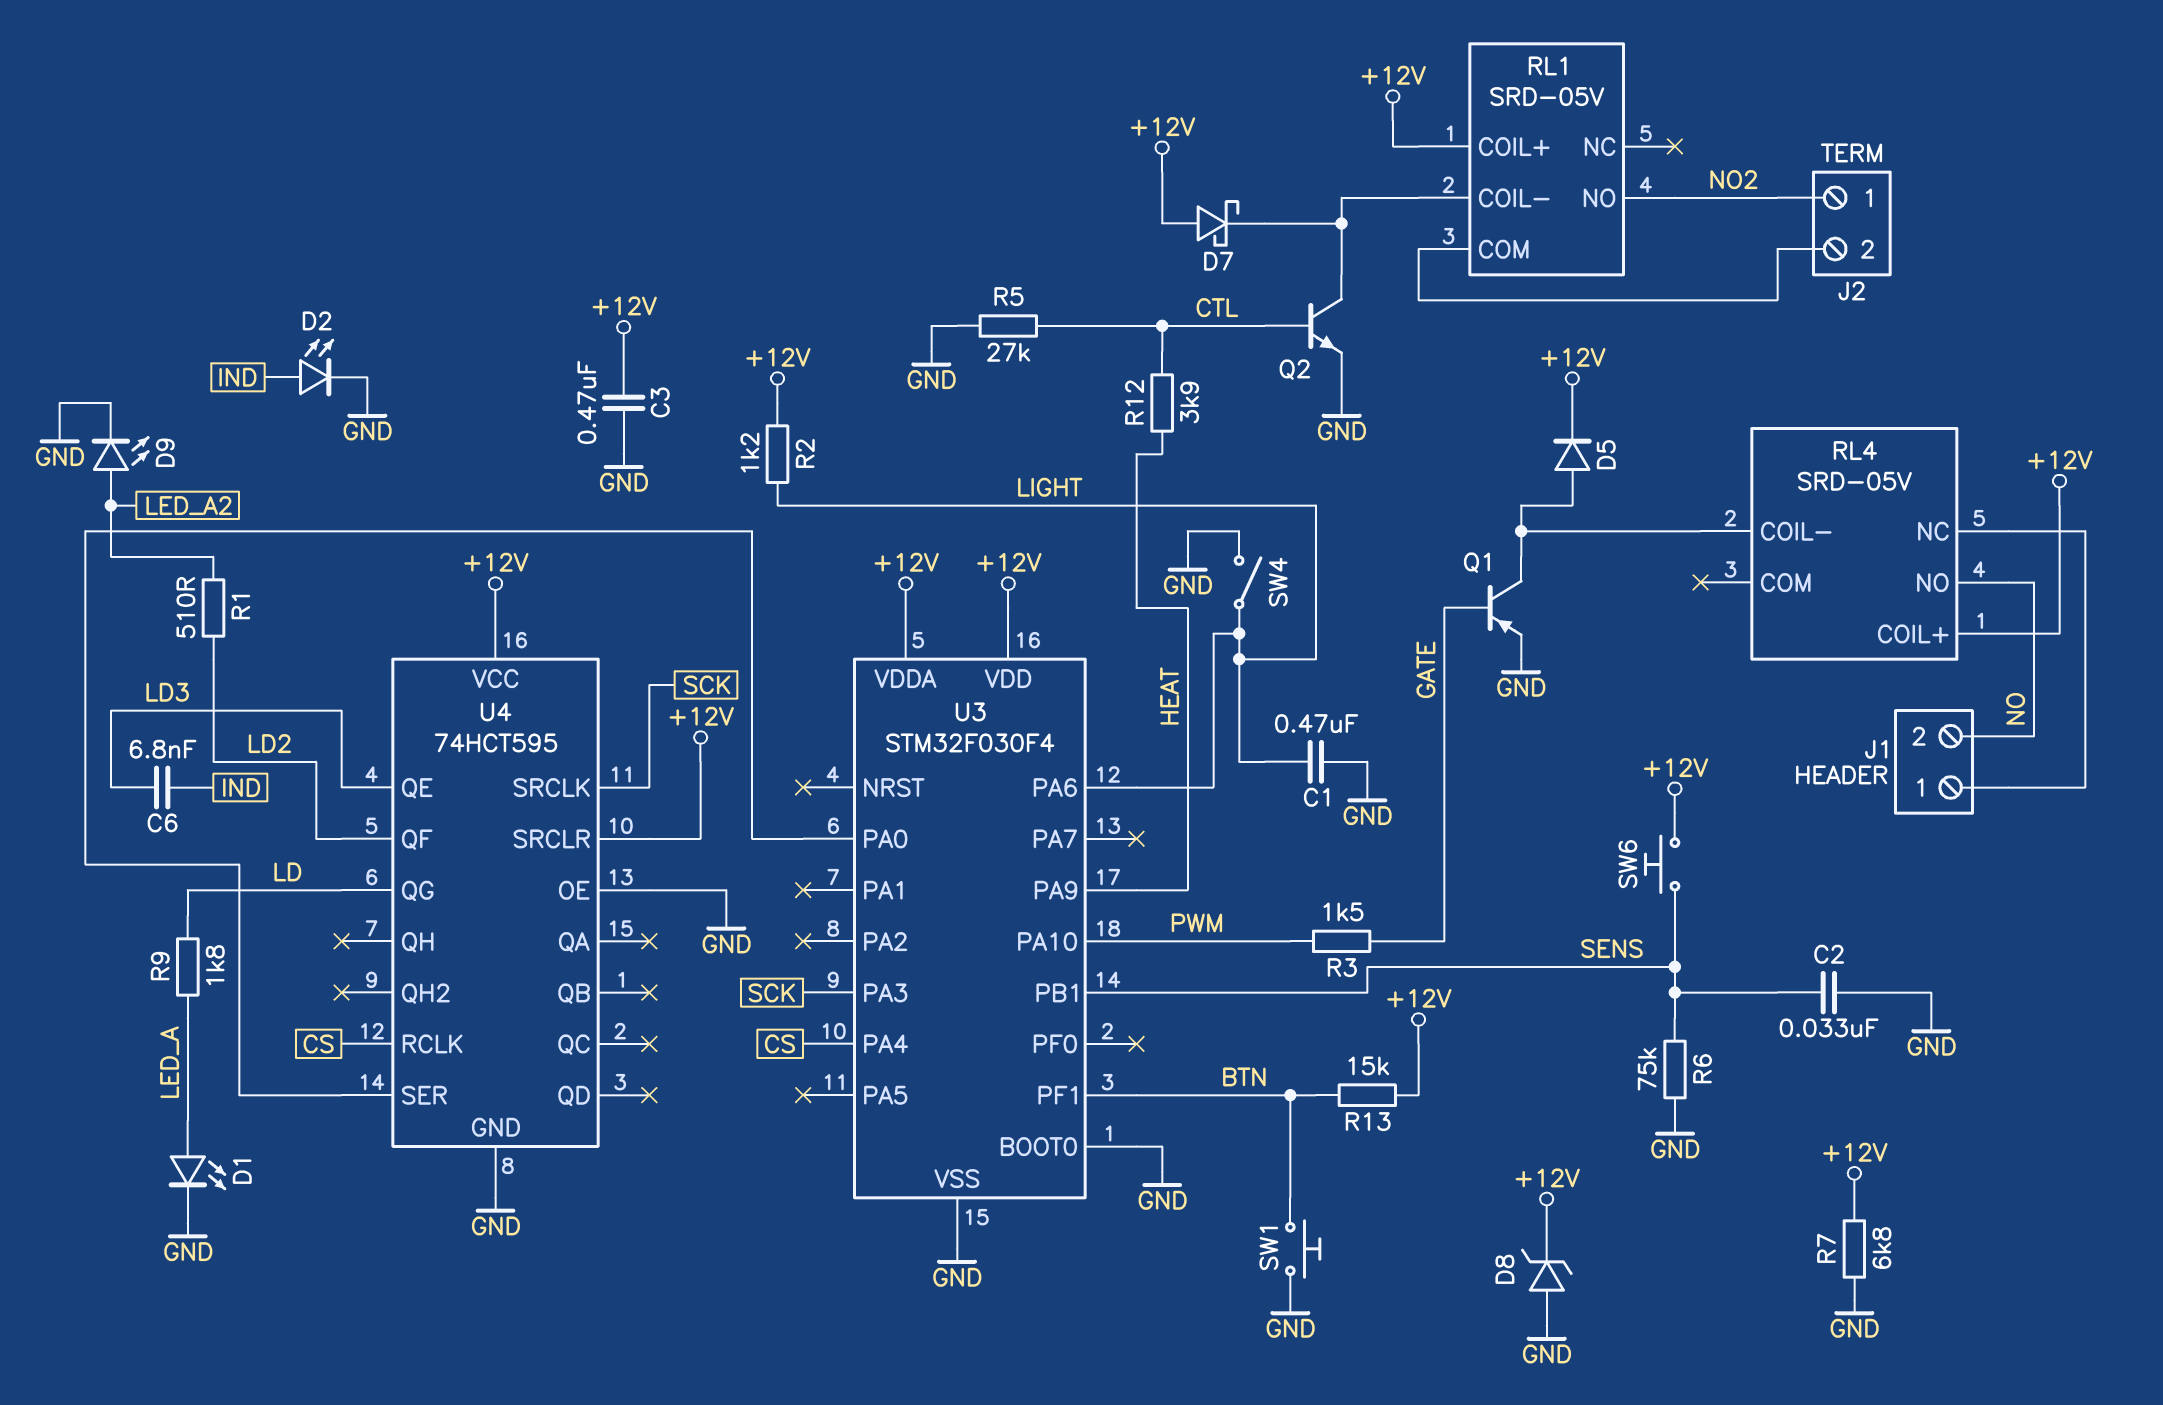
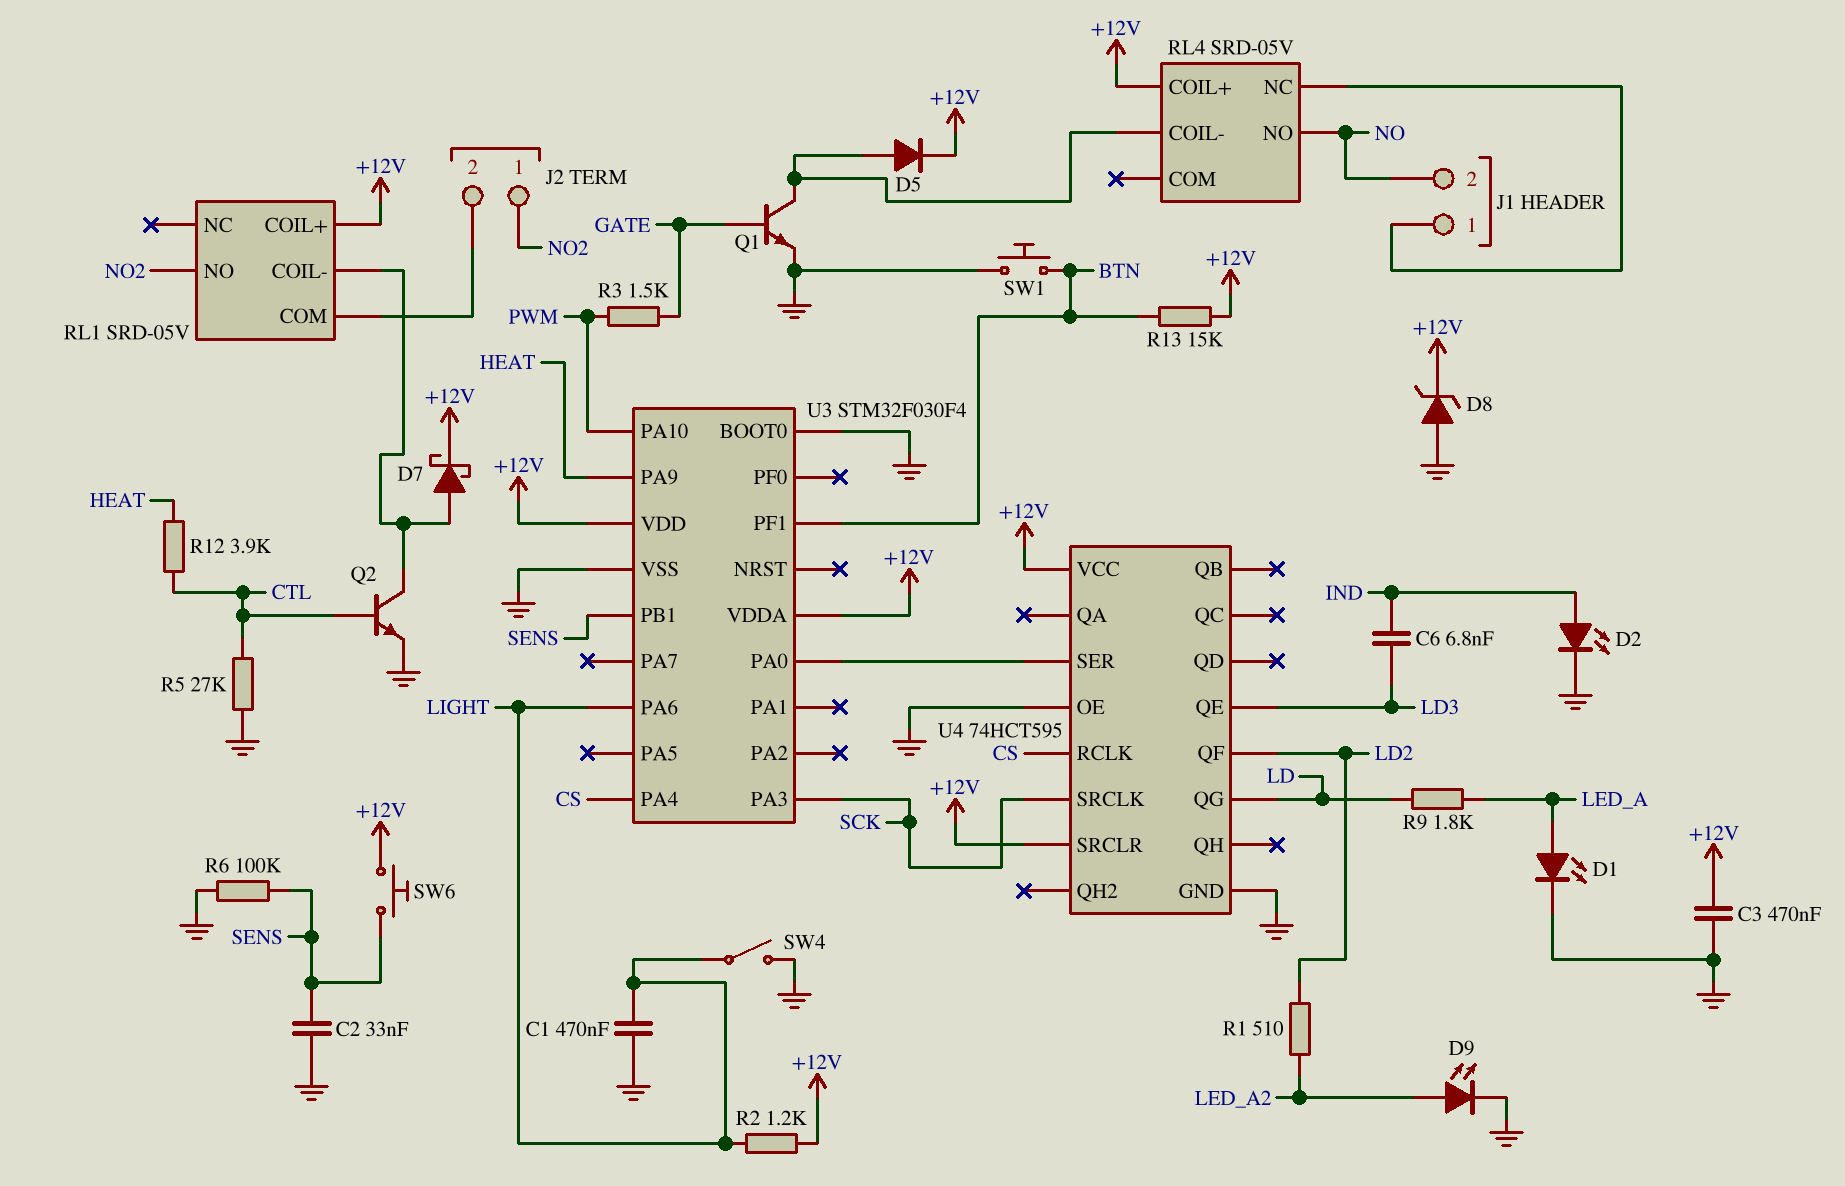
D7: schottky (A +12V, K RL1/COIL-) -> schottky (A RL1/COIL-, K +12V)
Q1: PNP (B GATE, C RL4/COIL-, E GND) -> NPN (B GATE, C RL4/COIL-, E GND)
R6: 75k (GND, SENS) -> 100k (GND, SENS)
R7: 6.8k (+12V, GND) -> none

